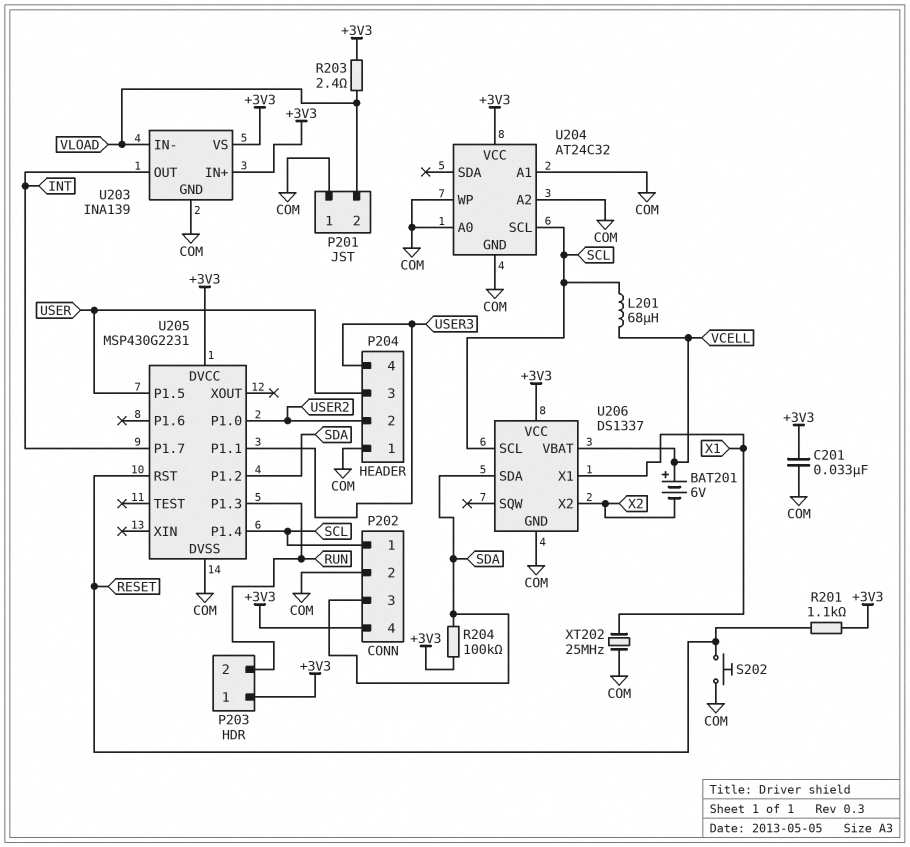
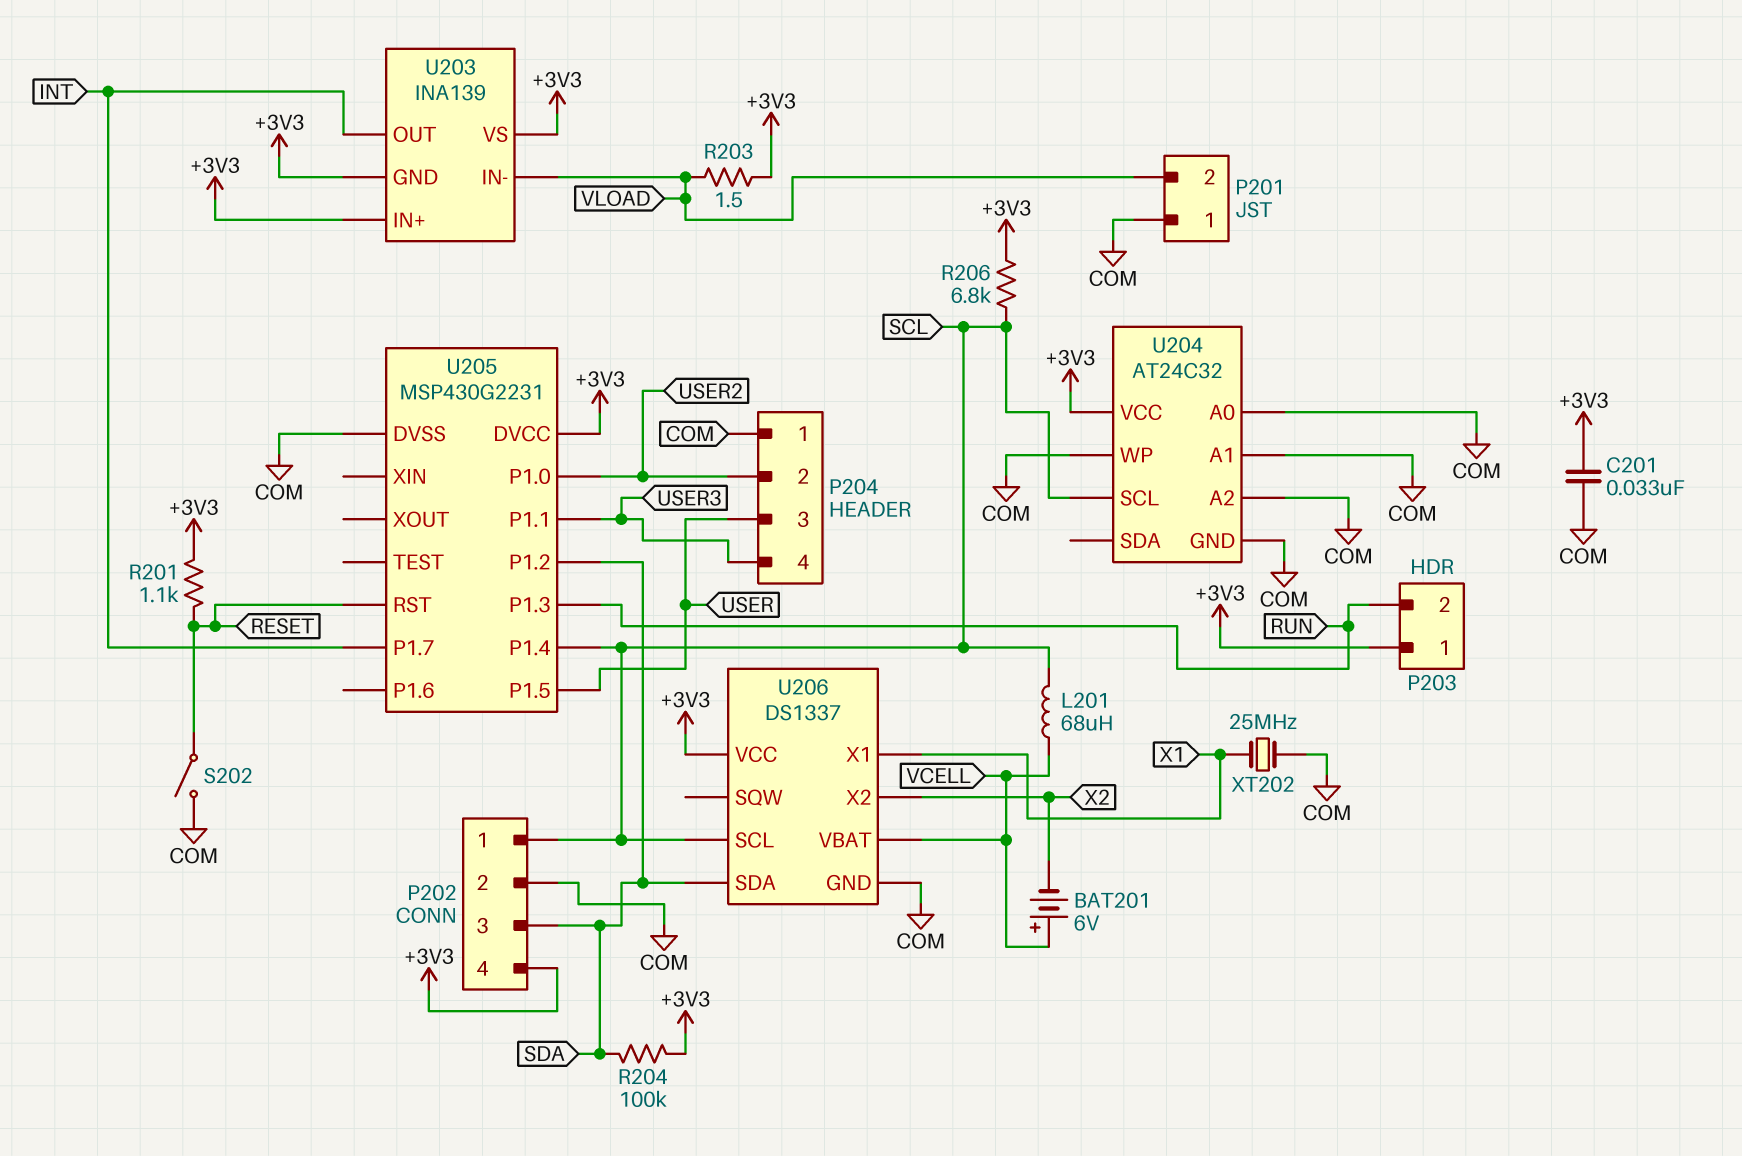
R203: 2.4 (+3V3, VLOAD) -> 1.5 (+3V3, VLOAD)
R206: none -> 6.8k (+3V3, SCL)
S202: button (COM, RESET) -> switch (COM, RESET)
U203 pin GND: COM -> +3V3

